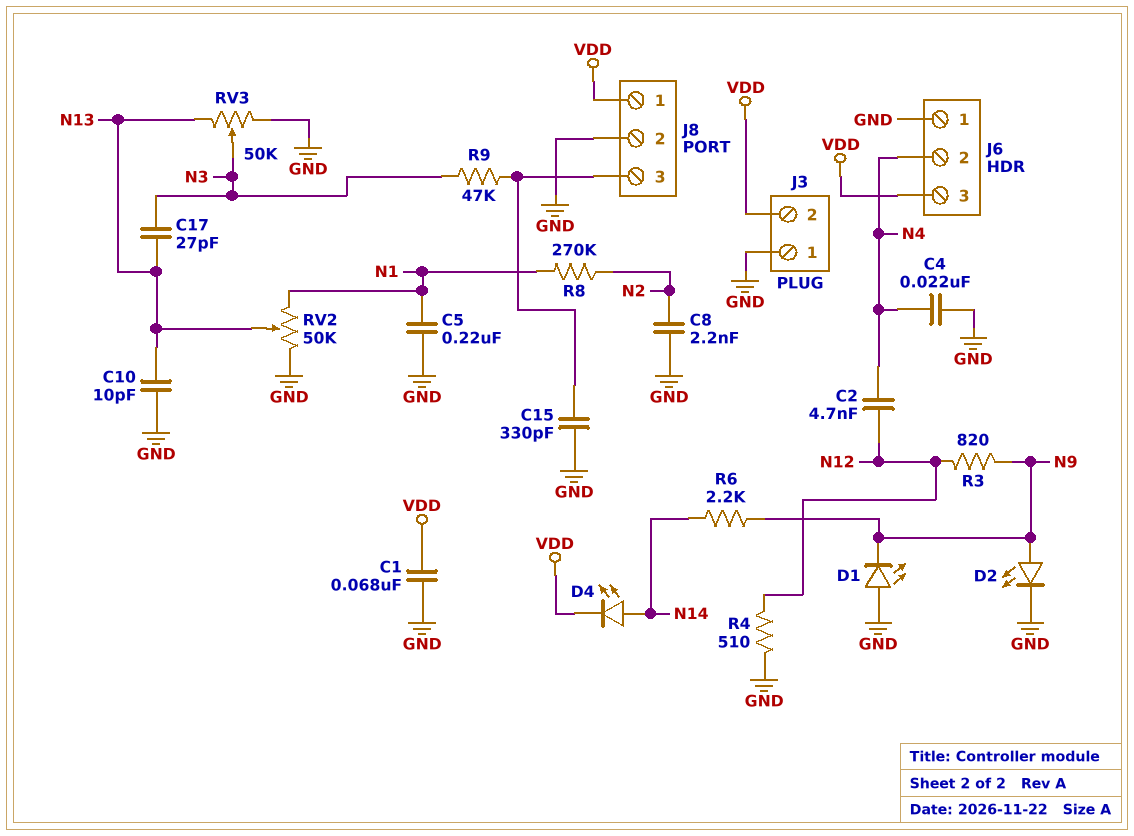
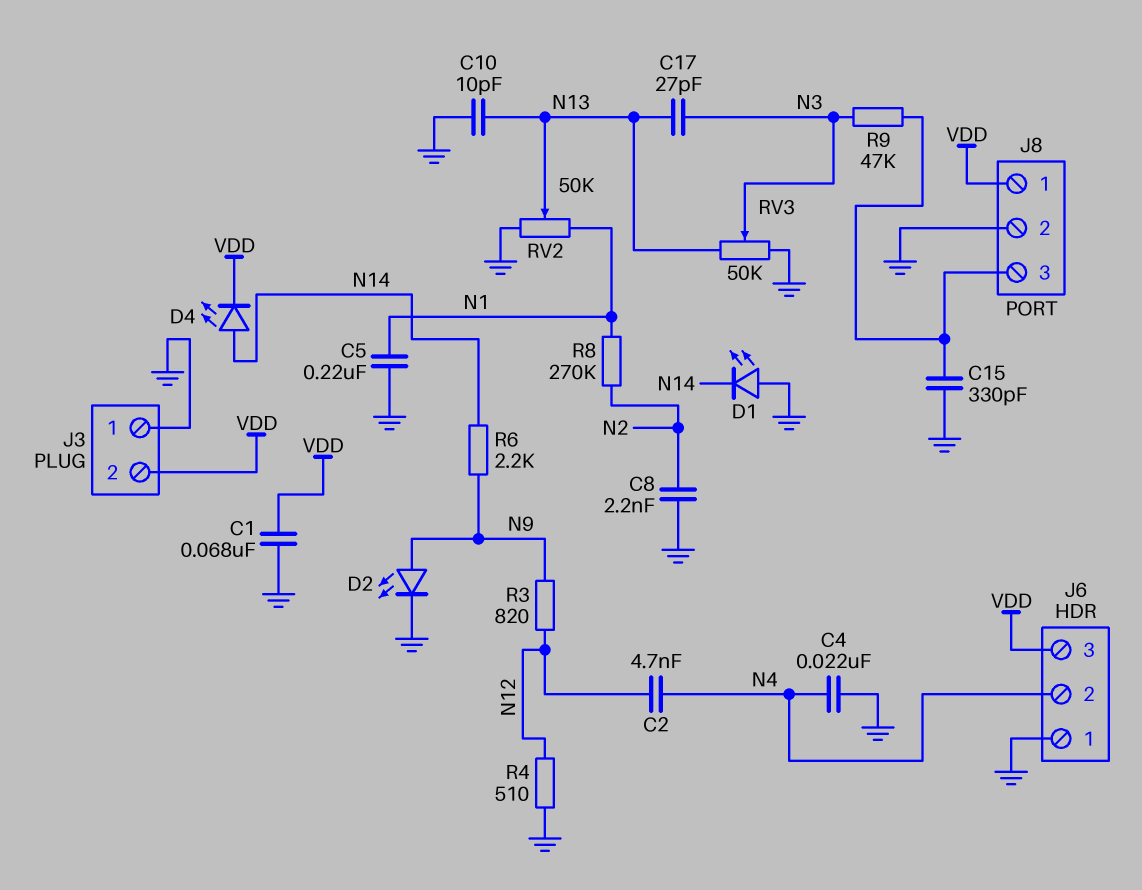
D1: LED (A GND, K N9) -> LED (A GND, K N14)

